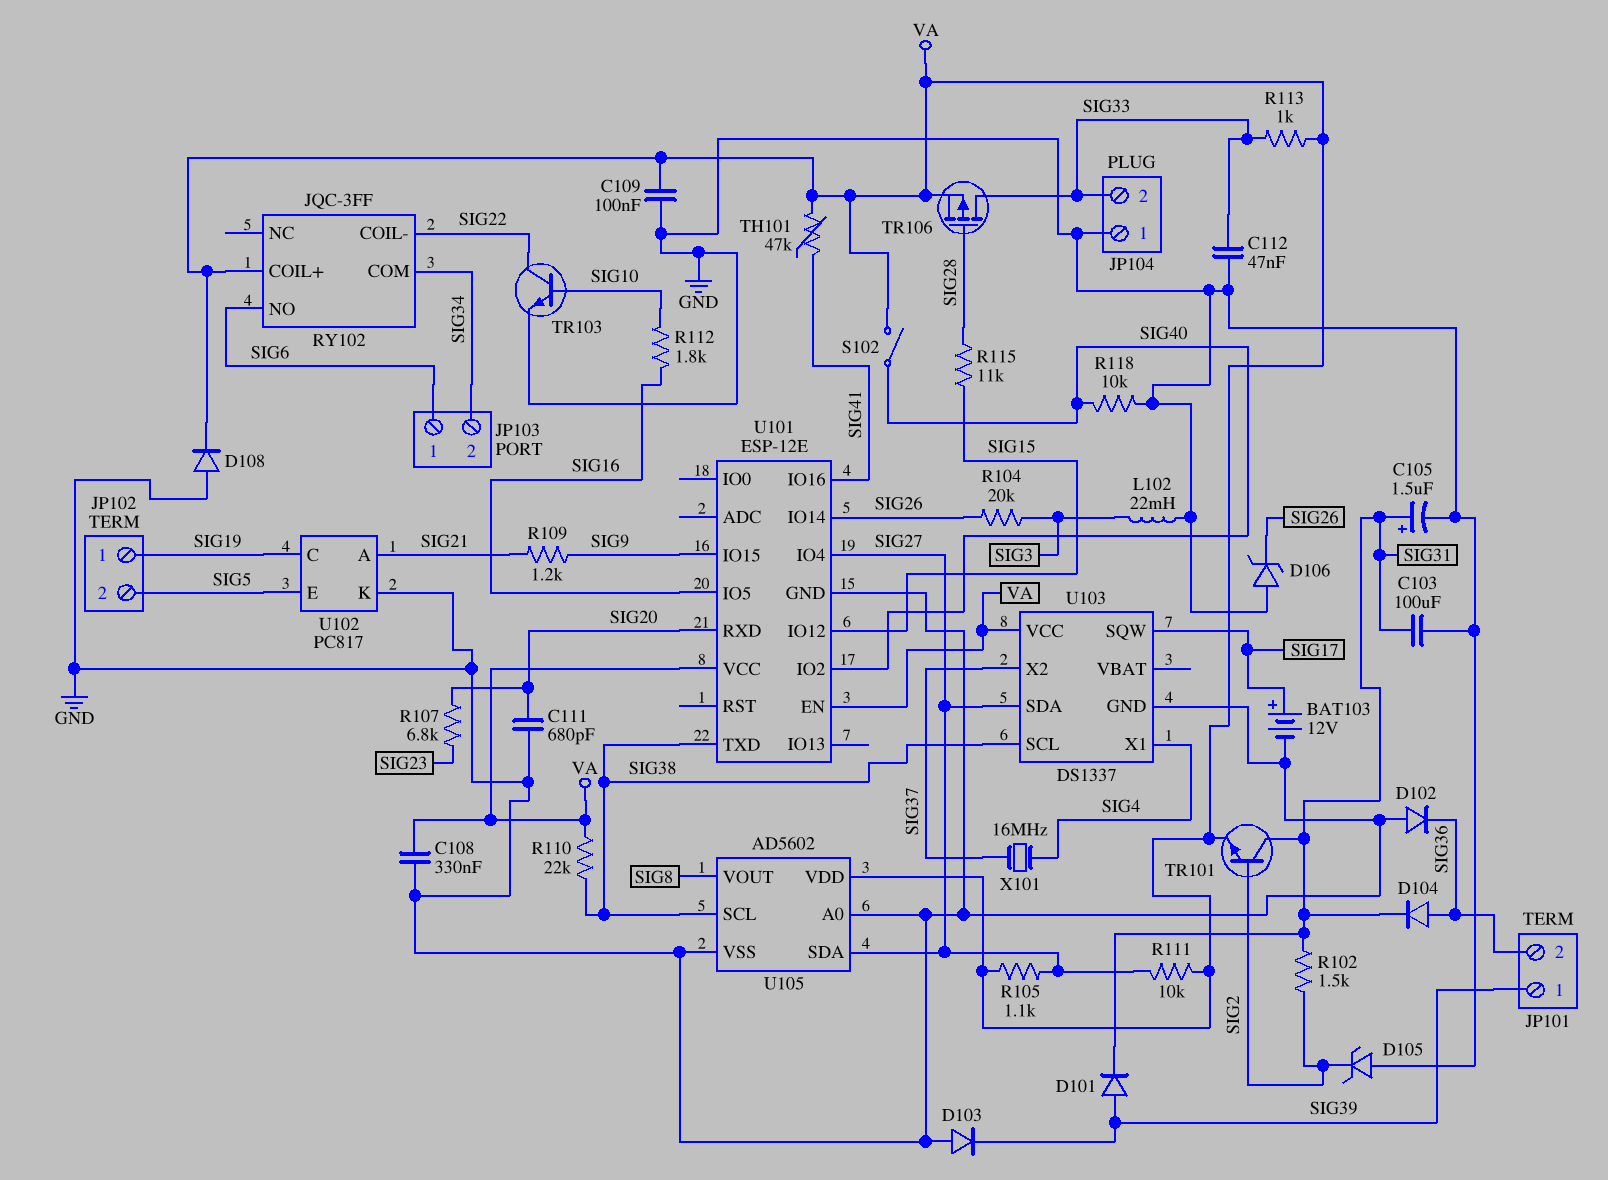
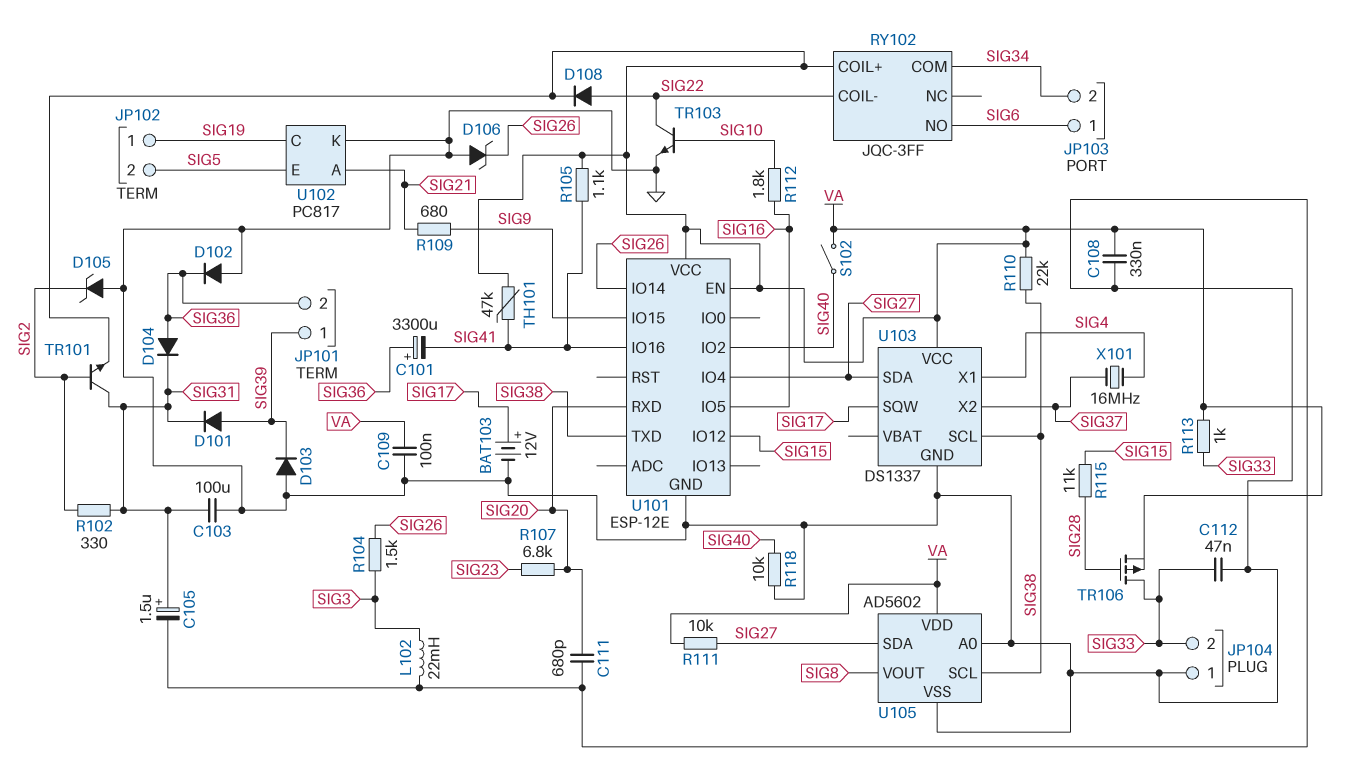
C101: none -> 3300uF (plus SIG36, minus SIG41)
D108: diode (A GND, K VA) -> diode (A SIG22, K VA)
R102: 1.5k (SIG2, SIG31) -> 330 (SIG2, SIG31)
R104: 20k (SIG3, SIG26) -> 1.5k (SIG3, SIG26)
R105: 1.1k (SIG27, VA) -> 1.1k (SIG41, VA)
R109: 1.2k (SIG9, SIG21) -> 680 (SIG9, SIG21)

